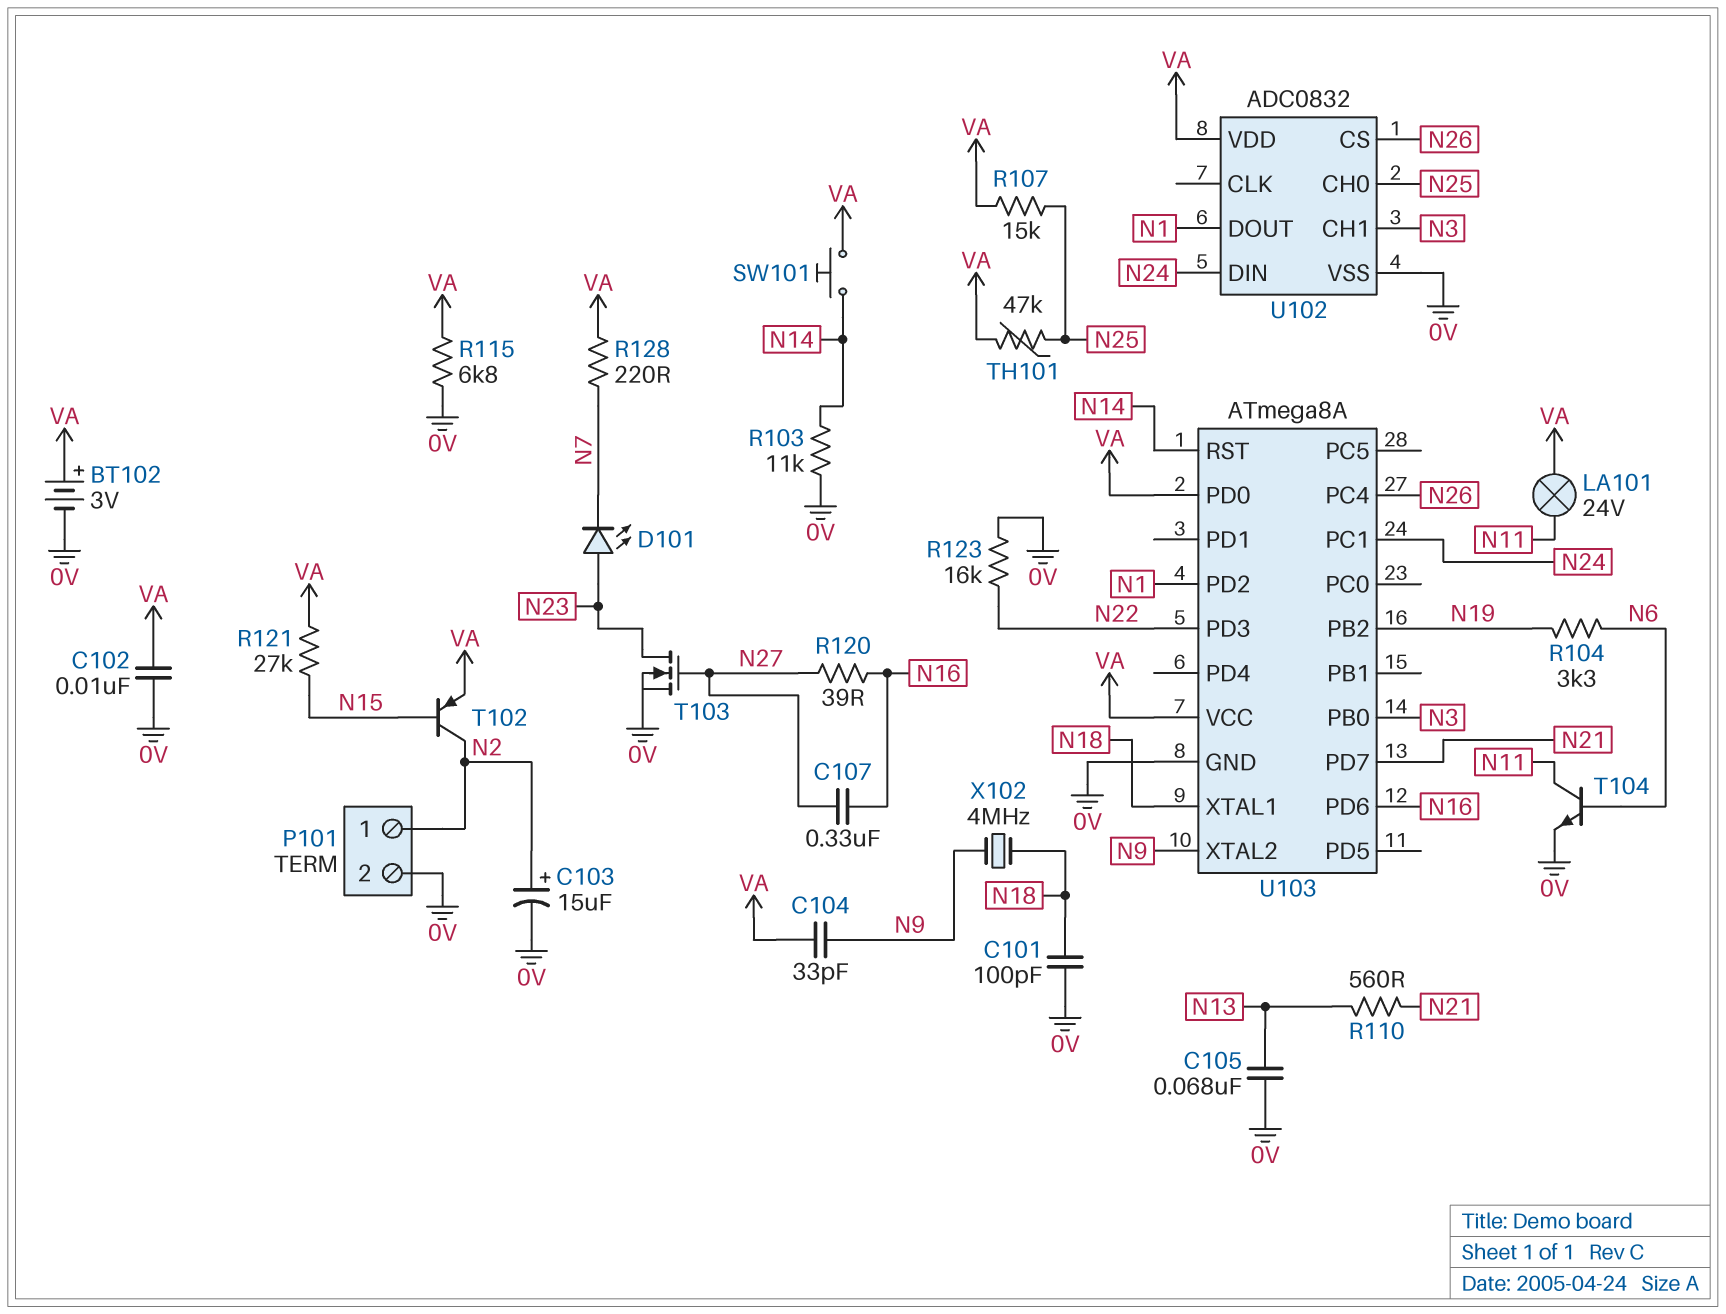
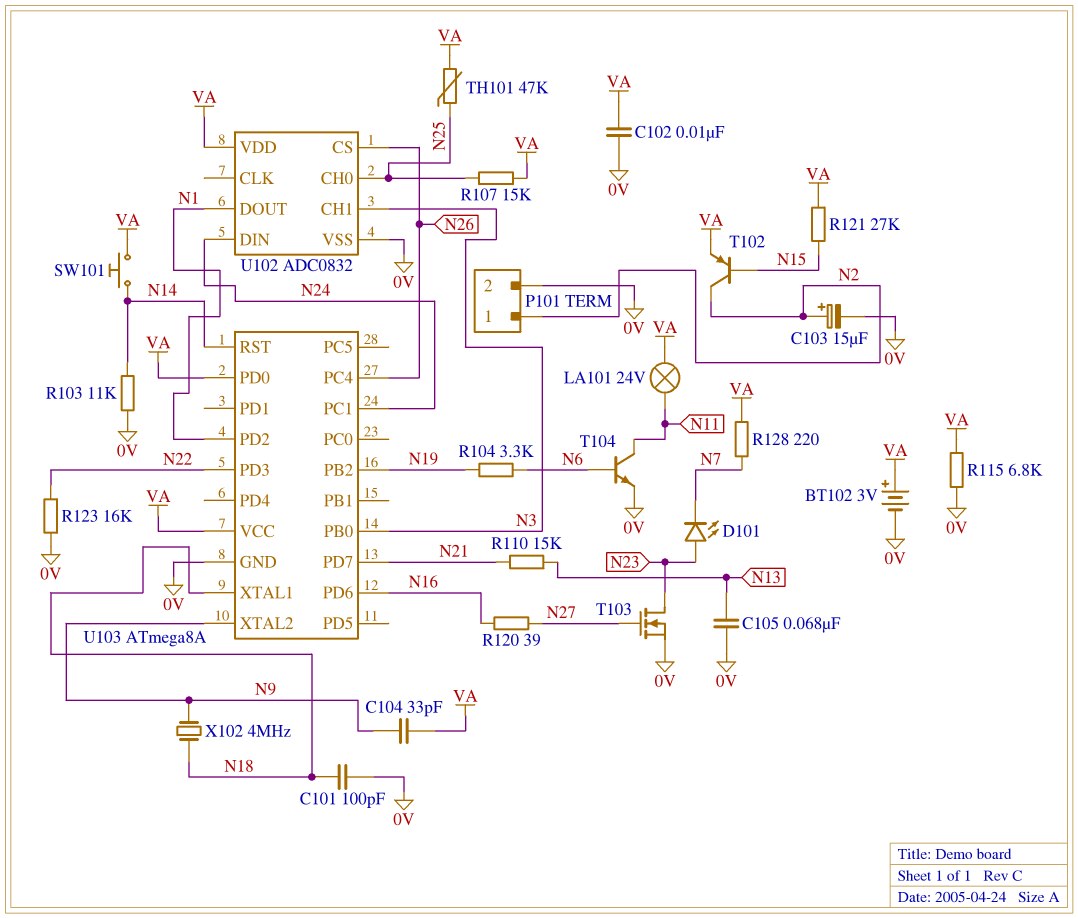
C107: 330nF (N16, N27) -> none
R110: 560 (N13, N21) -> 15k (N13, N21)

